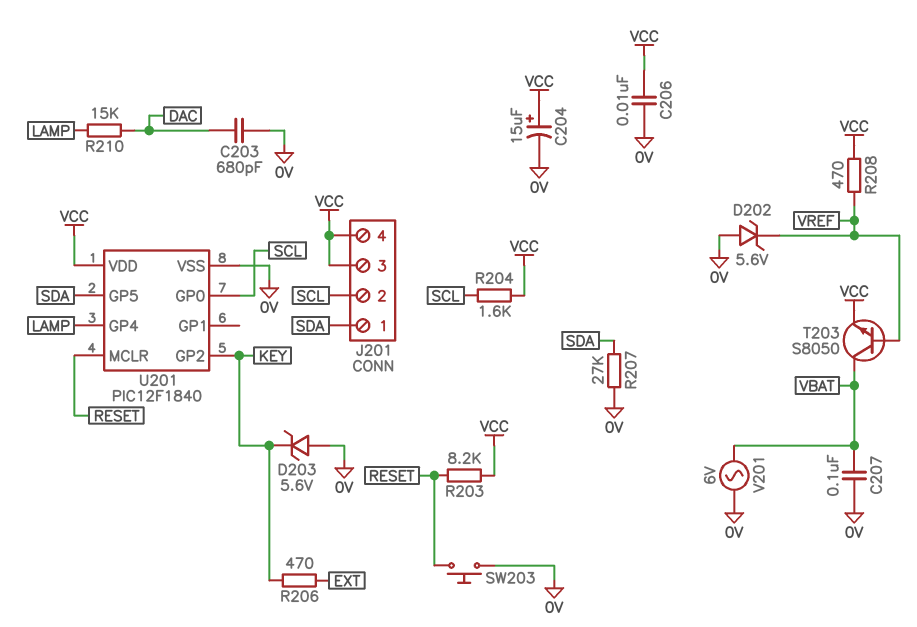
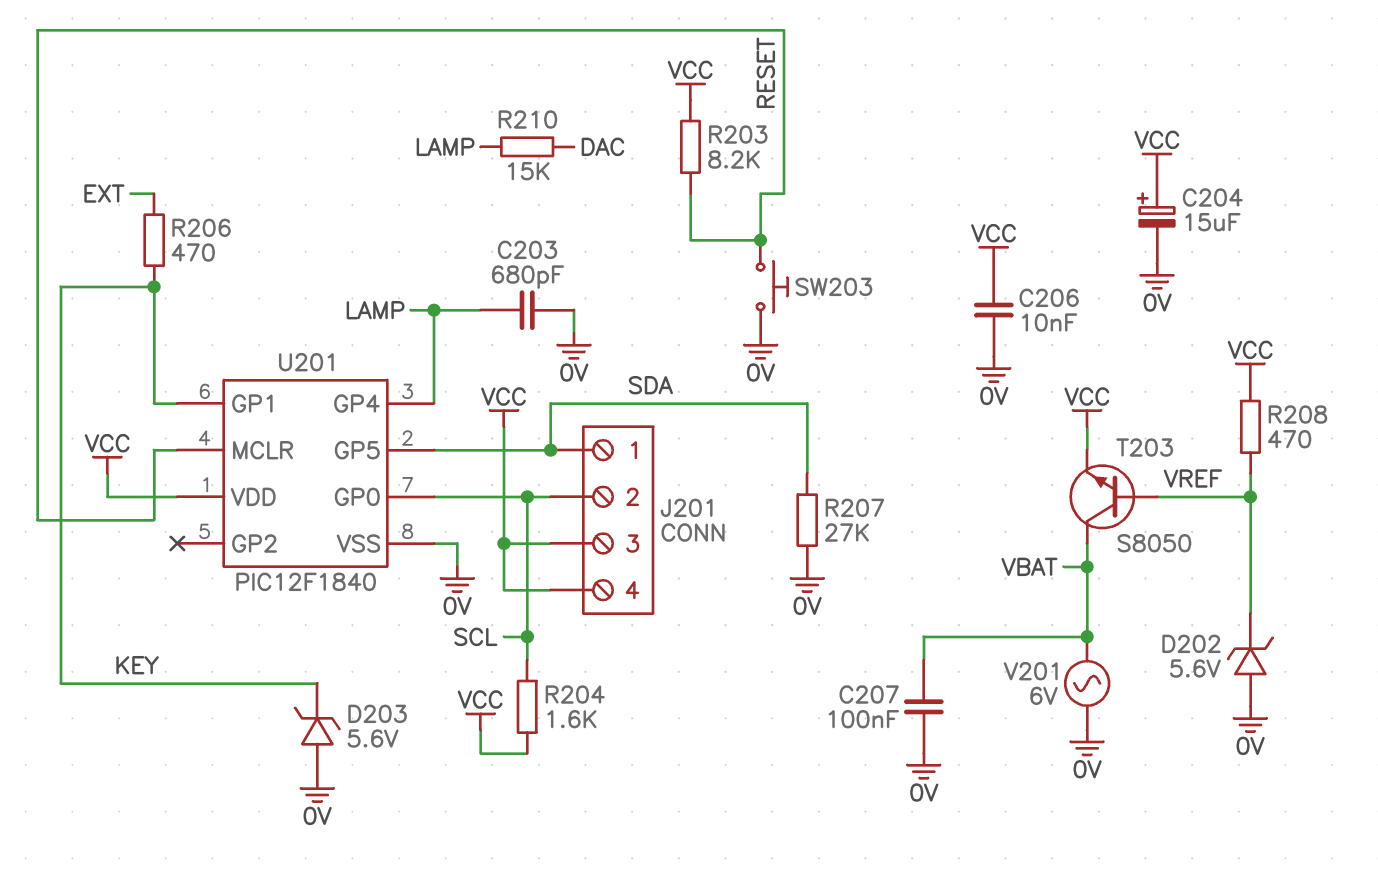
C203: 680pF (0V, DAC) -> 680pF (0V, LAMP)
U201 pin GP1: none -> KEY
U201 pin GP2: KEY -> none

